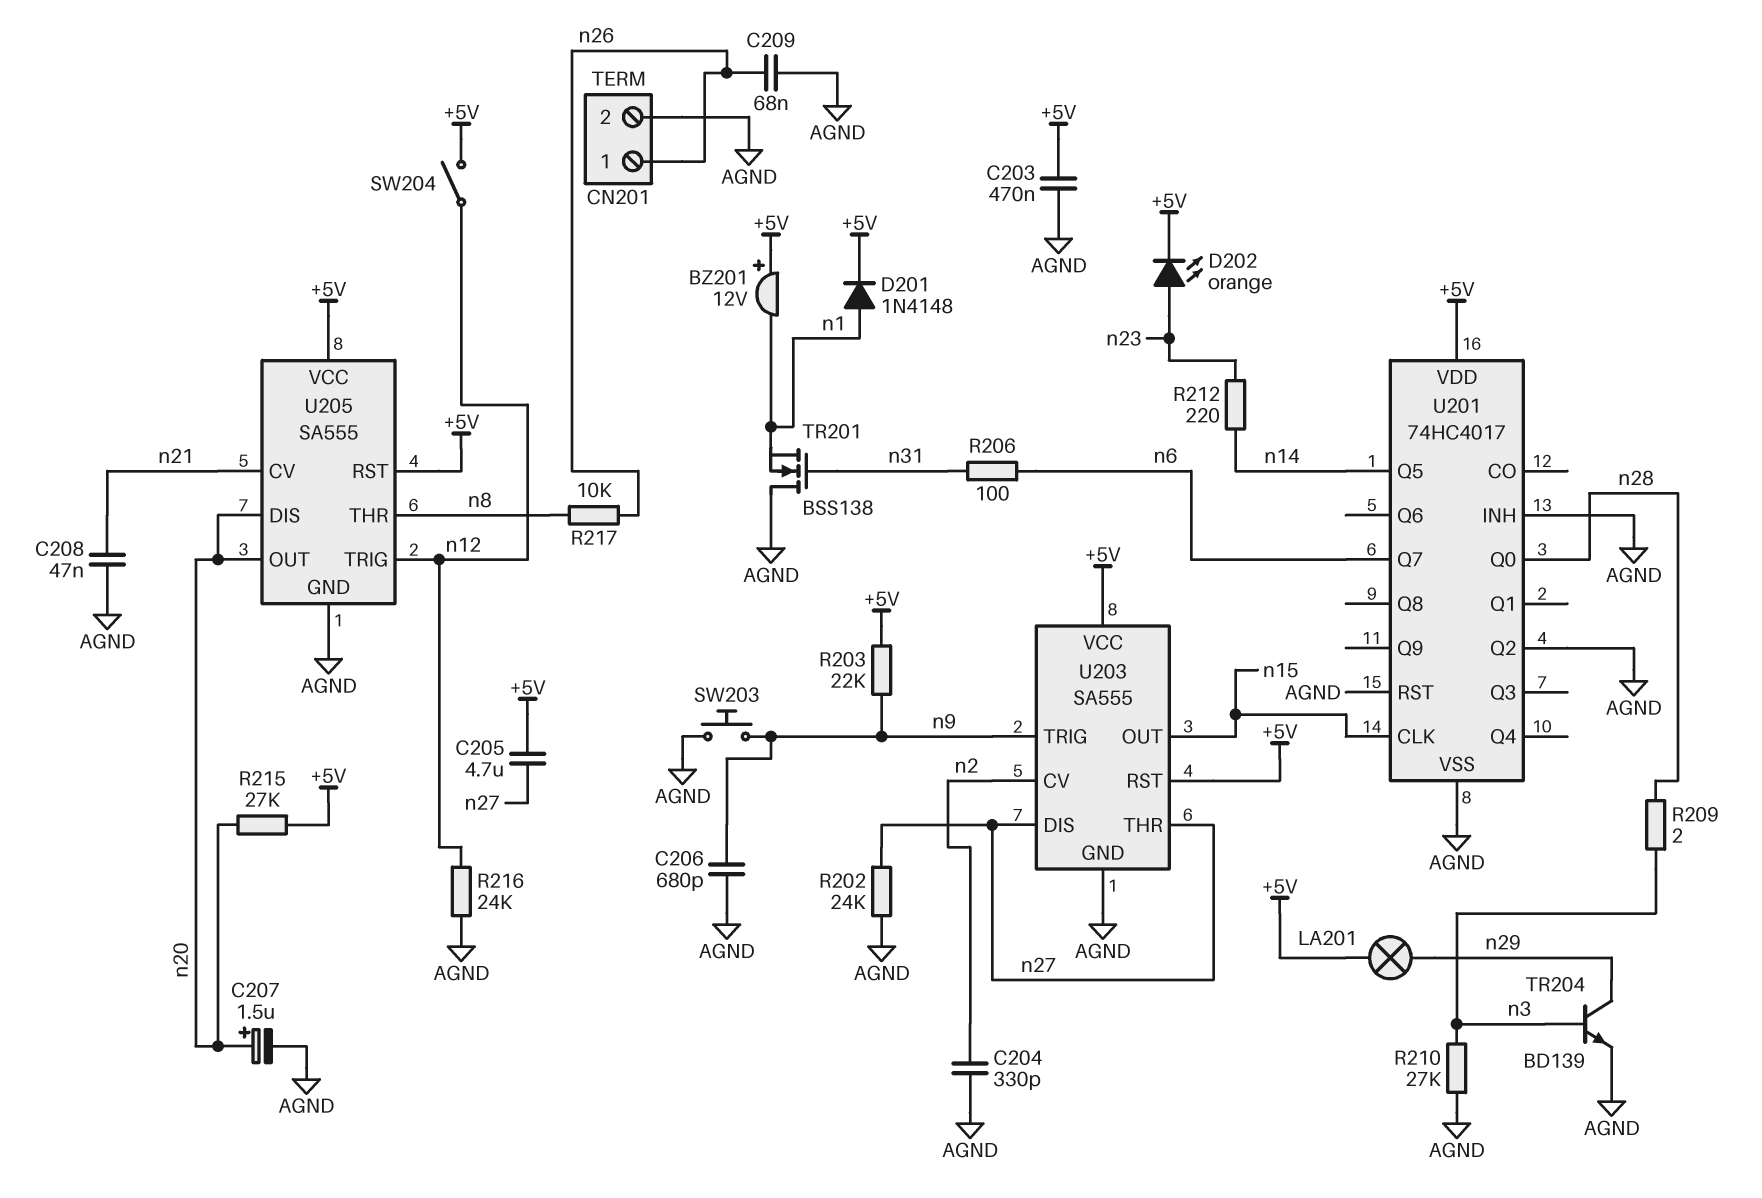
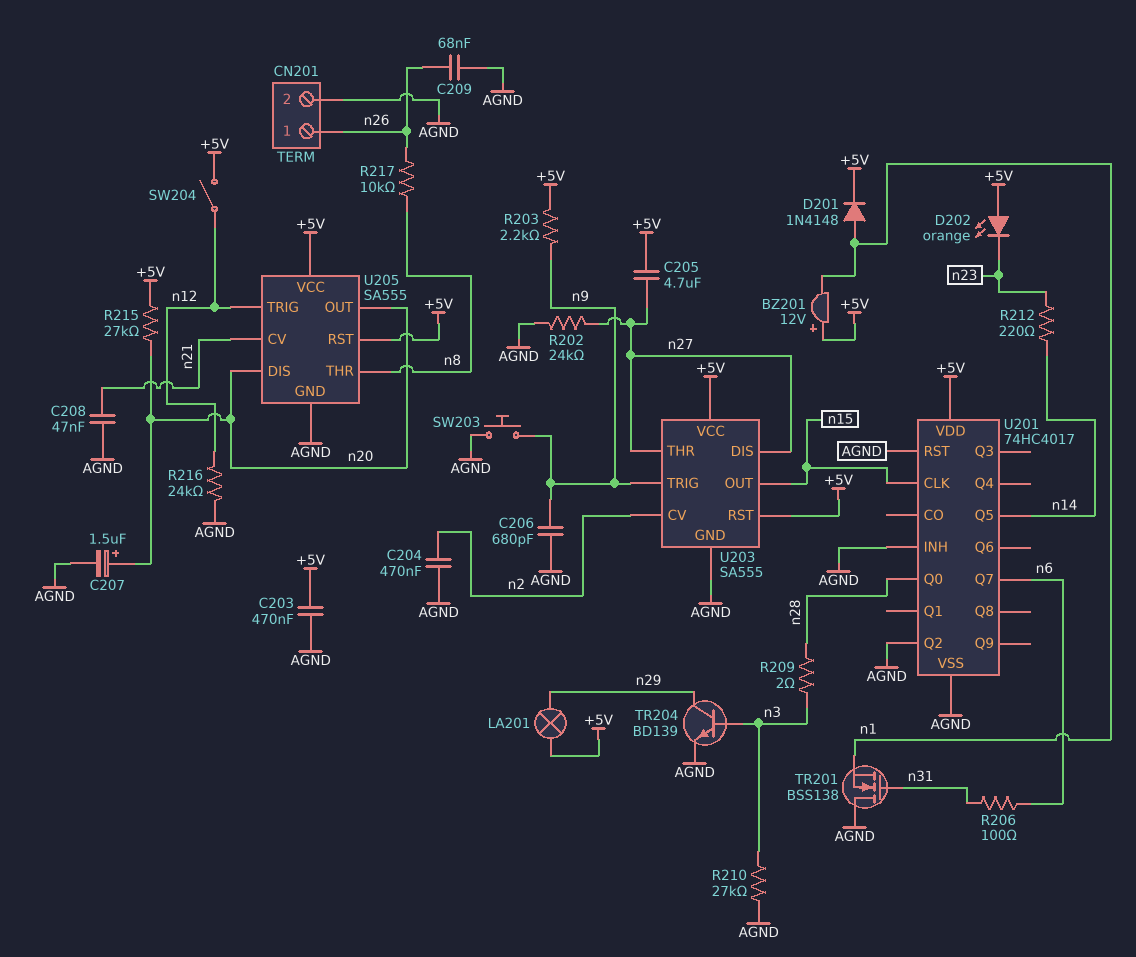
C204: 330pF (AGND, n2) -> 470nF (AGND, n2)
D202: LED orange (A n23, K +5V) -> LED orange (A +5V, K n23)
R203: 22k (+5V, n9) -> 2.2k (+5V, n9)

